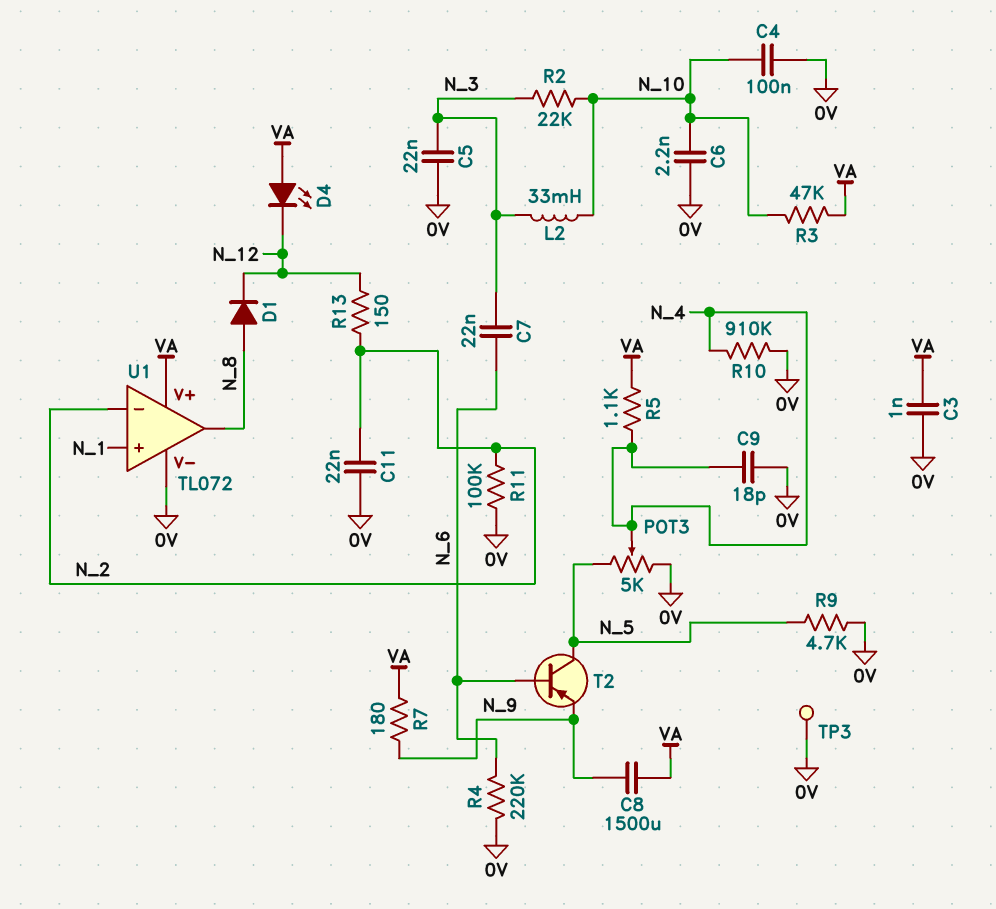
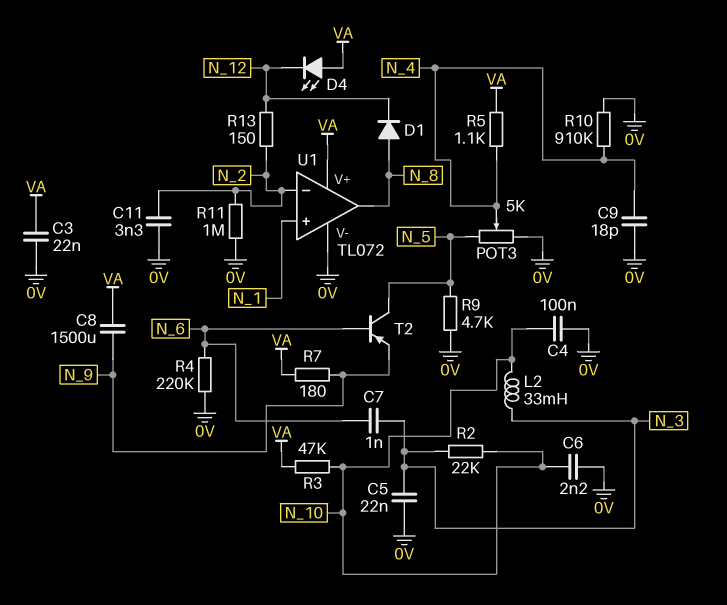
C3: 1nF (0V, VA) -> 22nF (0V, VA)
C7: 22nF (N_3, N_6) -> 1nF (N_3, N_6)
C11: 22nF (0V, N_2) -> 3.3nF (0V, N_2)
R11: 100k (0V, N_2) -> 1M (0V, N_2)
TP3: test point (0V) -> none

